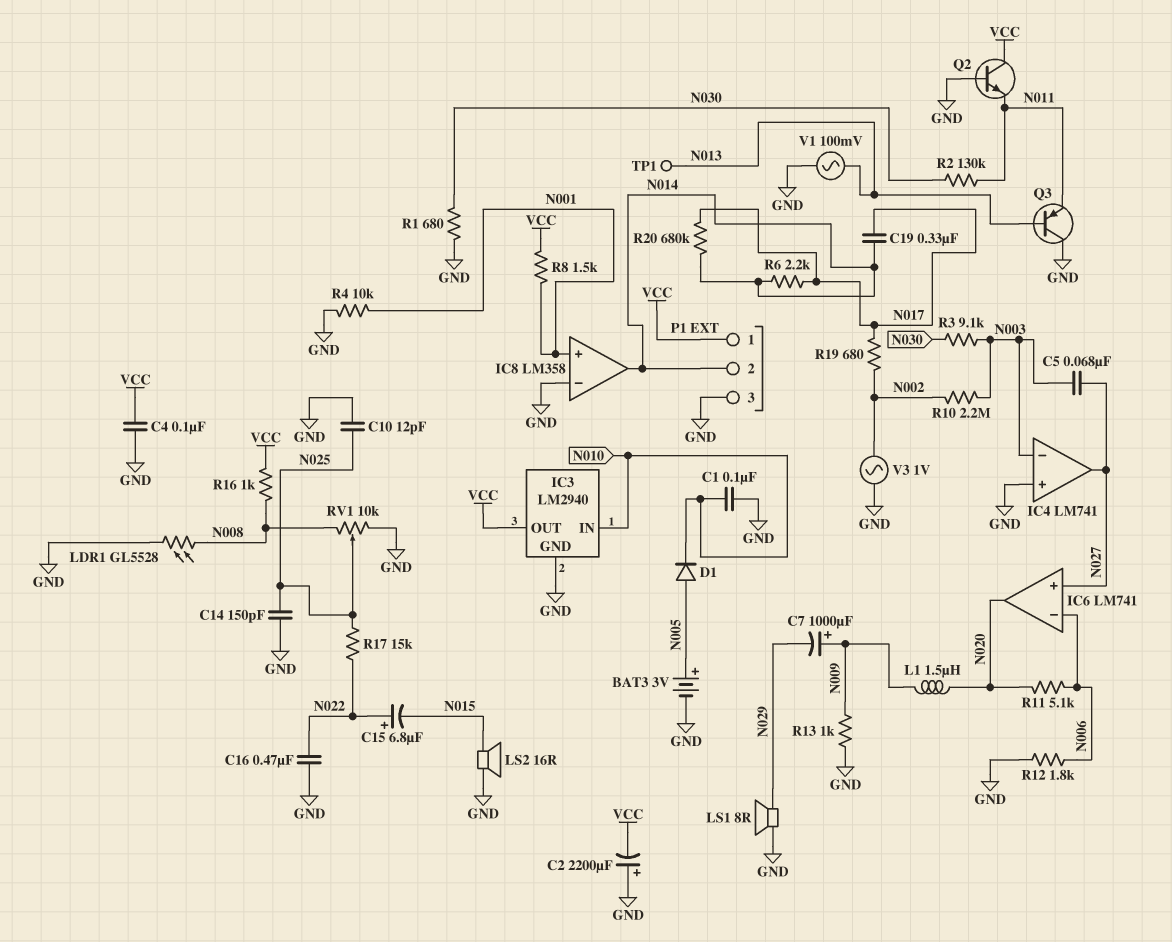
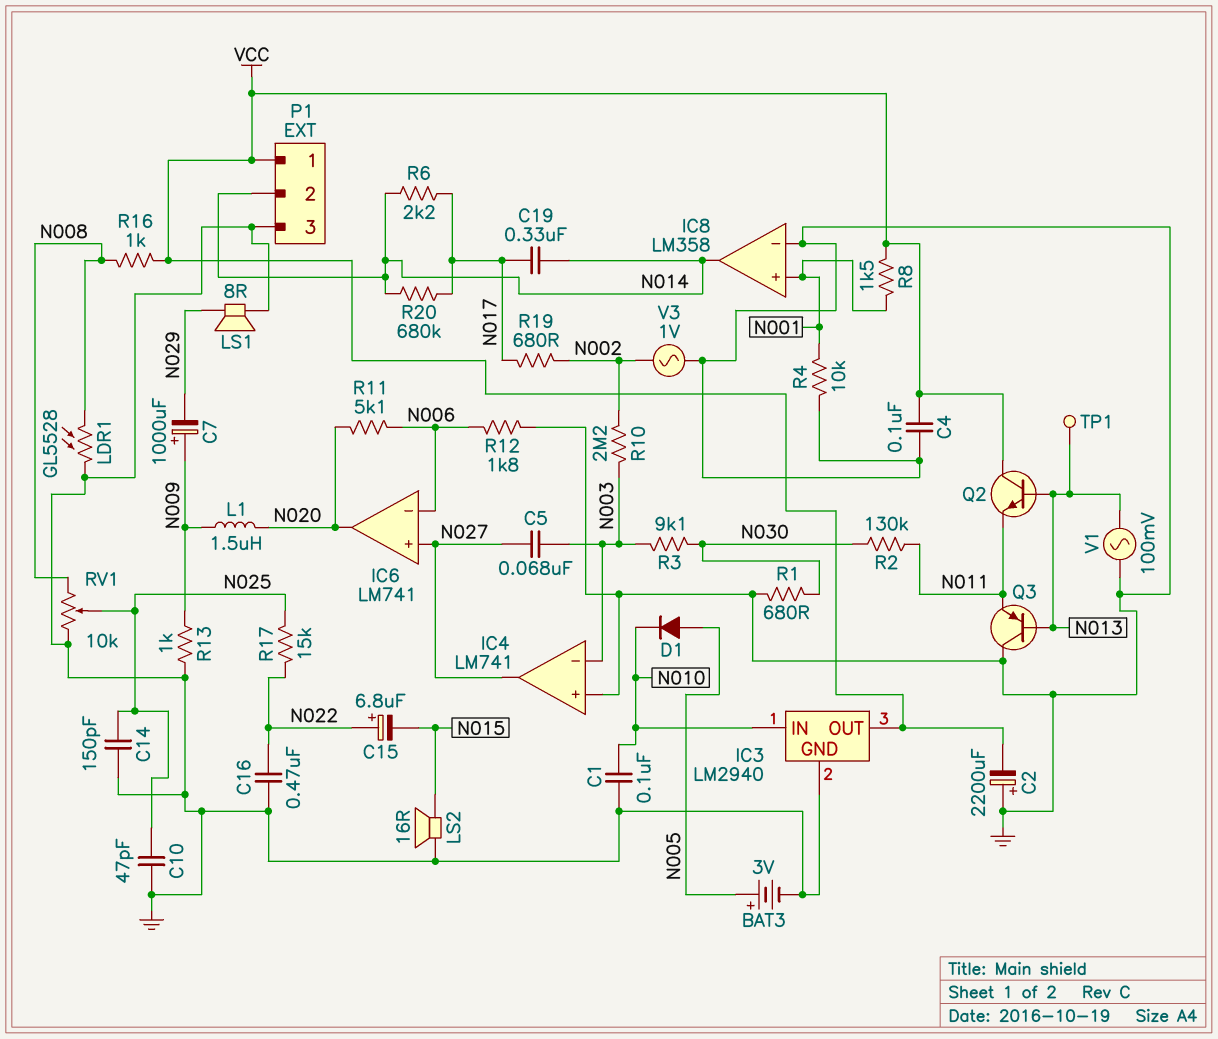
C10: 12pF (GND, N025) -> 47pF (GND, N025)
Q2: NPN (B GND, C VCC, E N011) -> NPN (B N013, C VCC, E N011)

